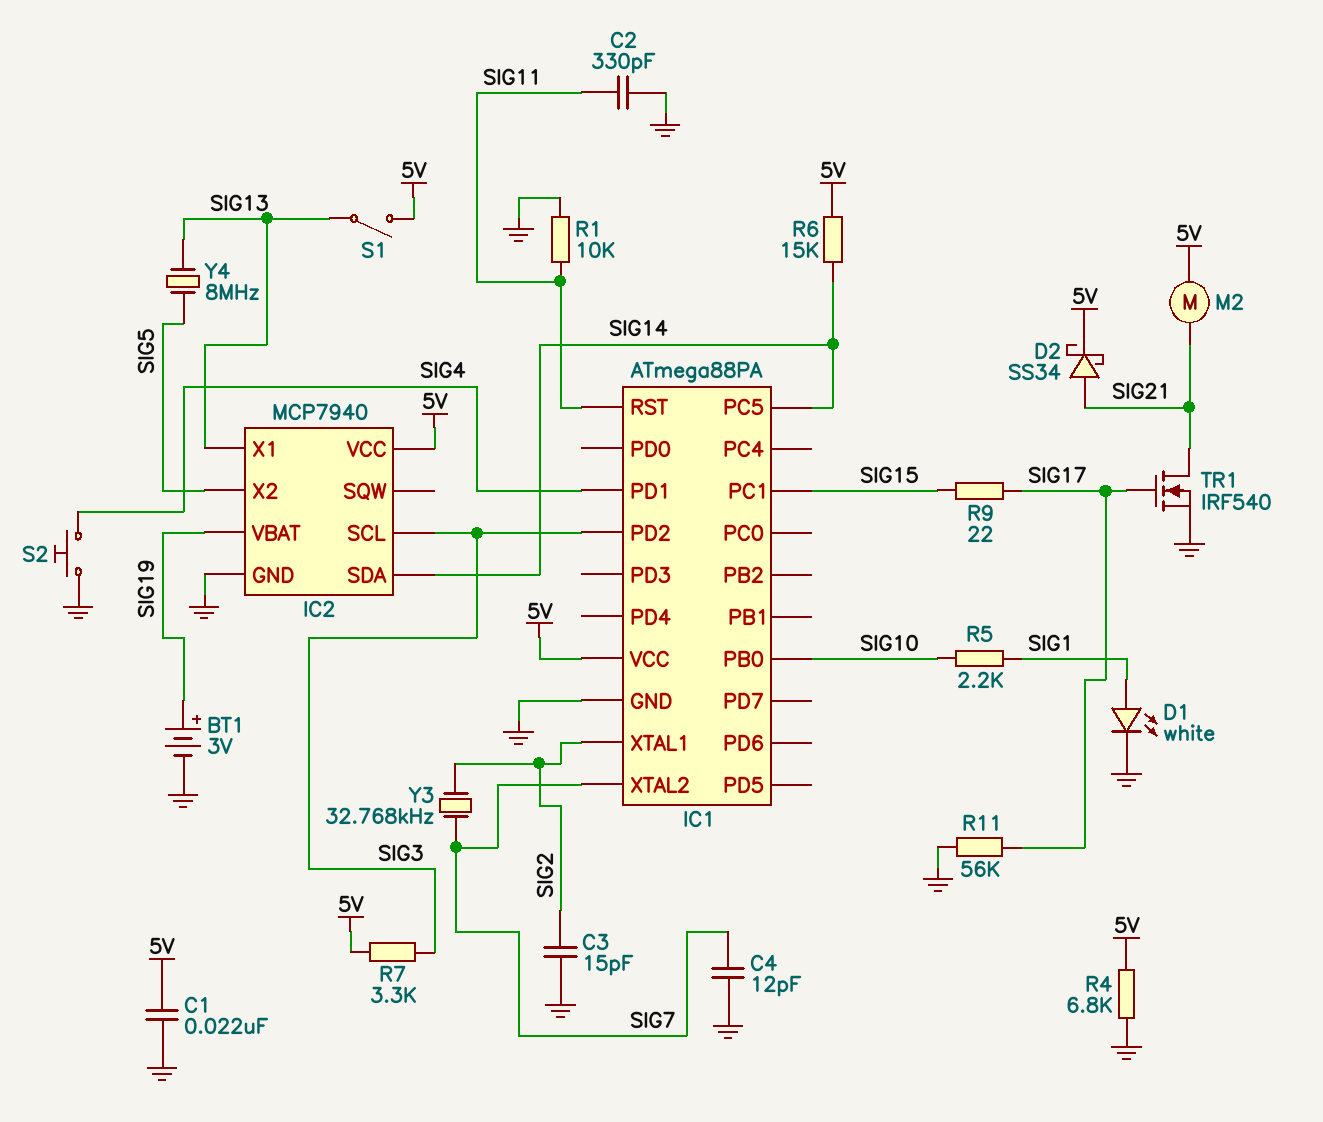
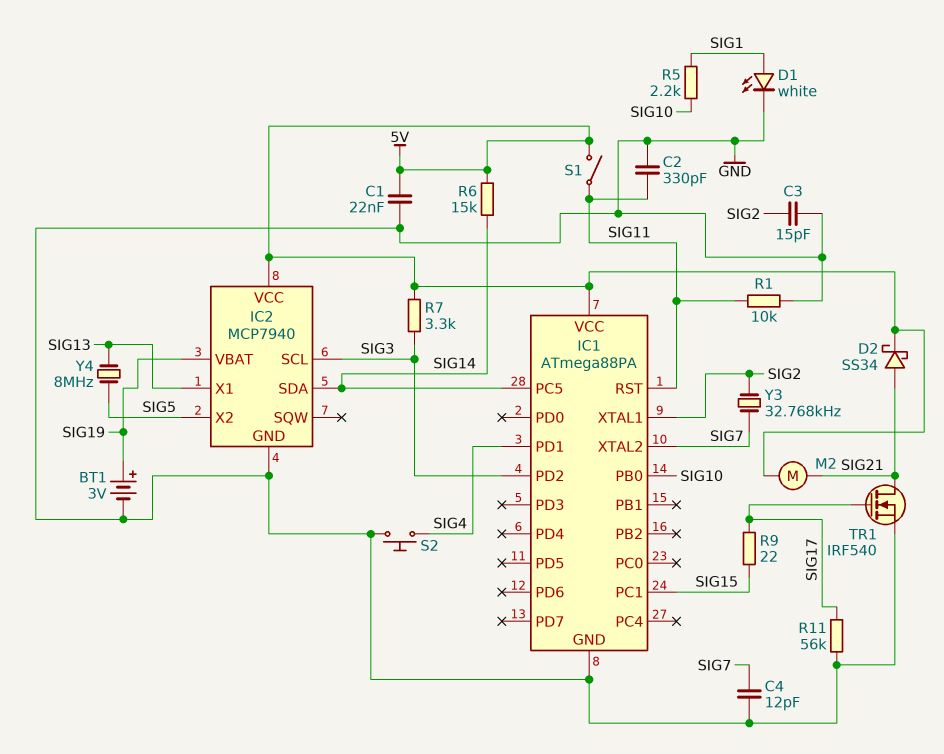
R4: 6.8k (5V, GND) -> none
S1: switch (5V, SIG13) -> switch (5V, SIG11)

